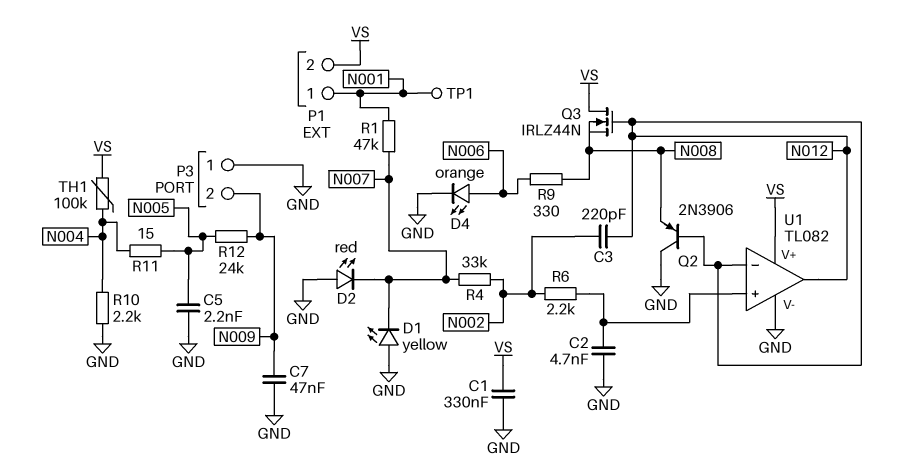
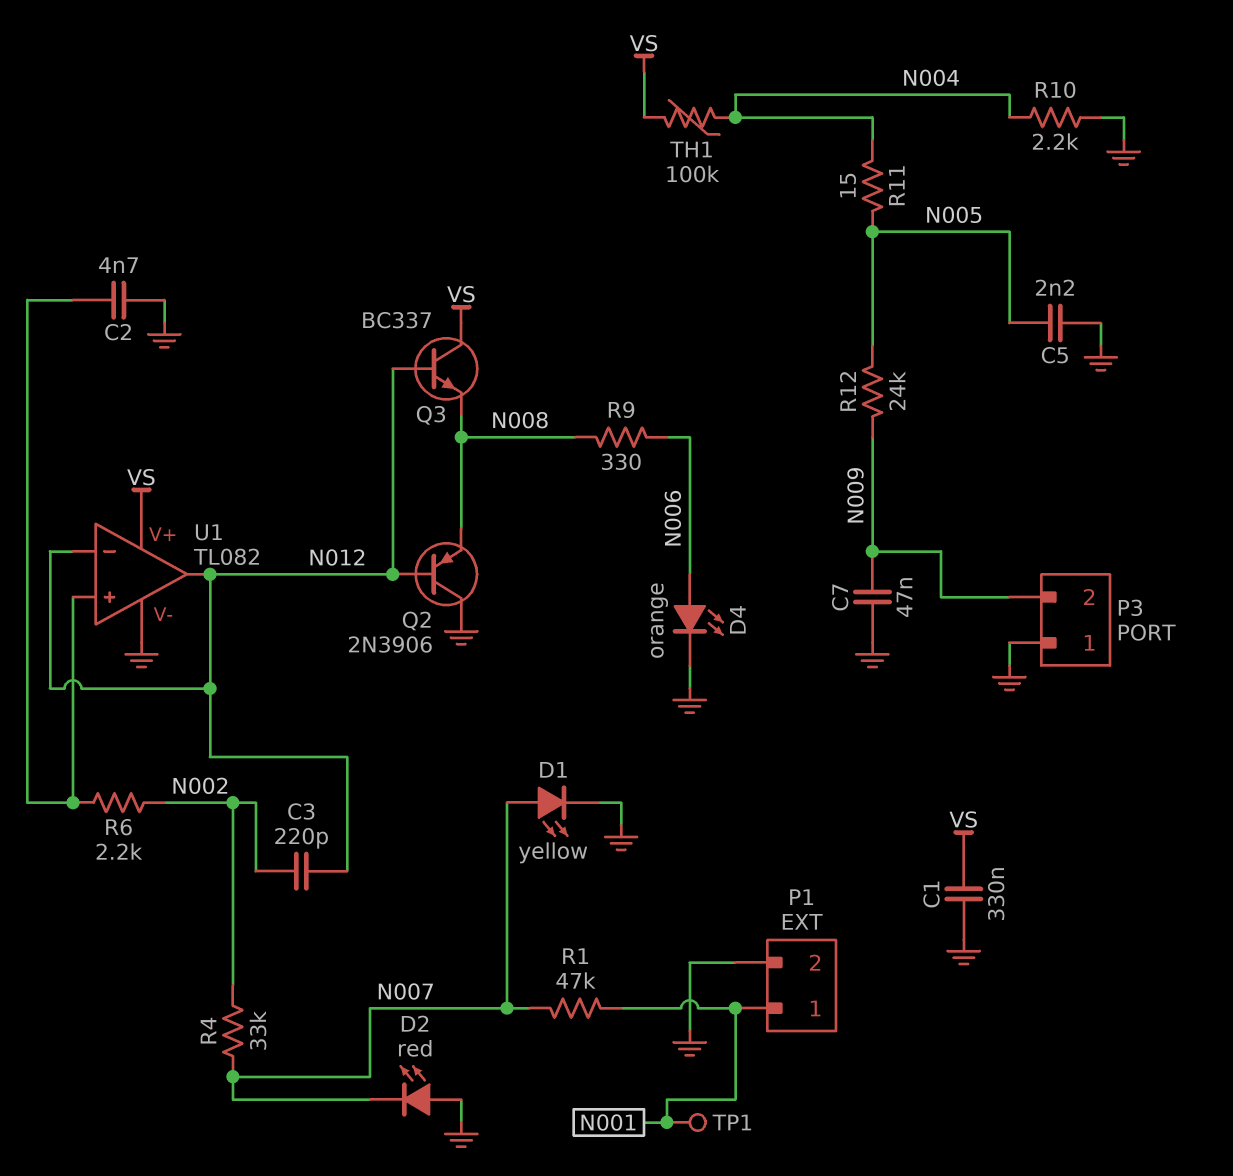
D1: LED yellow (A GND, K N007) -> LED yellow (A N007, K GND)
P1 pin 2: VS -> GND
Q3: NMOS IRLZ44N (G N012, D VS, S N008) -> NPN BC337 (B N012, C VS, E N008)

